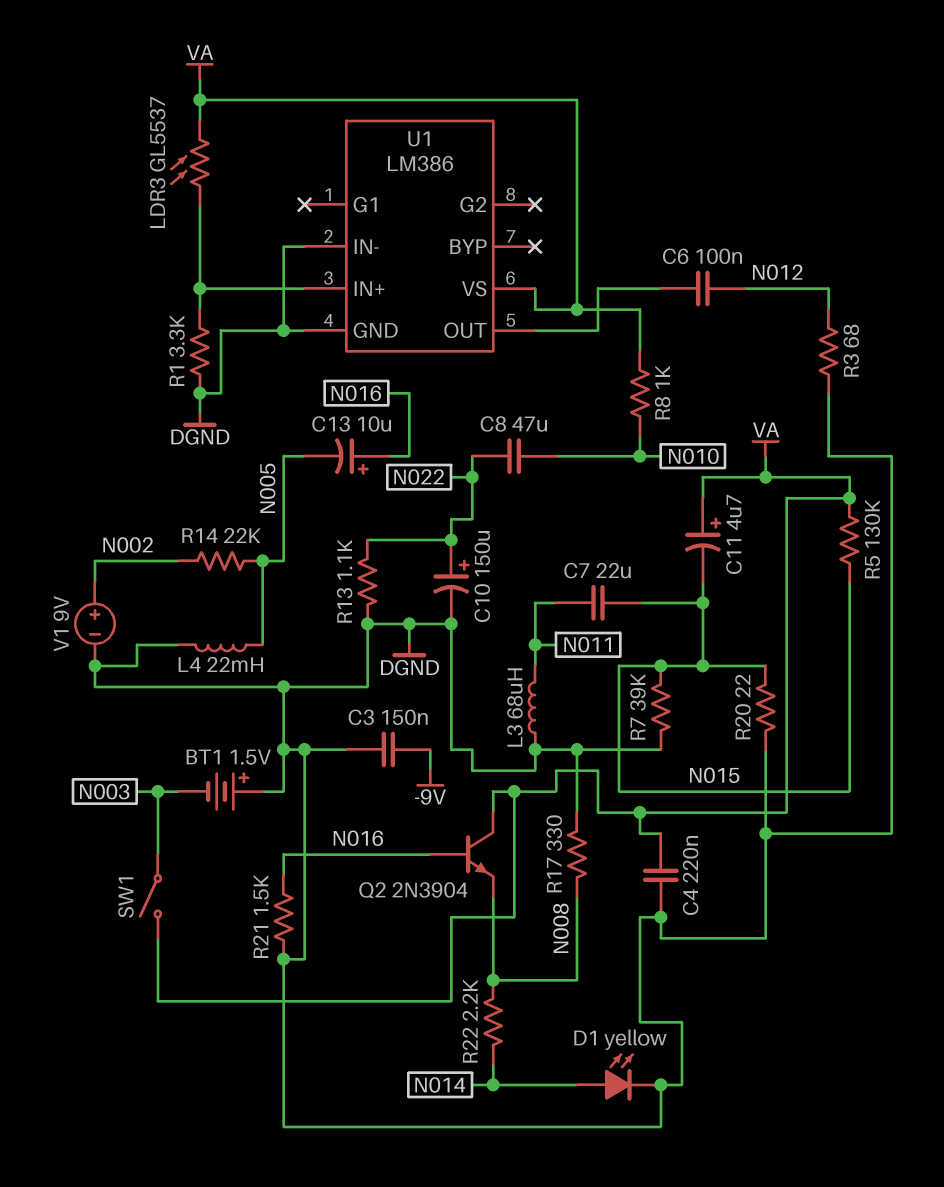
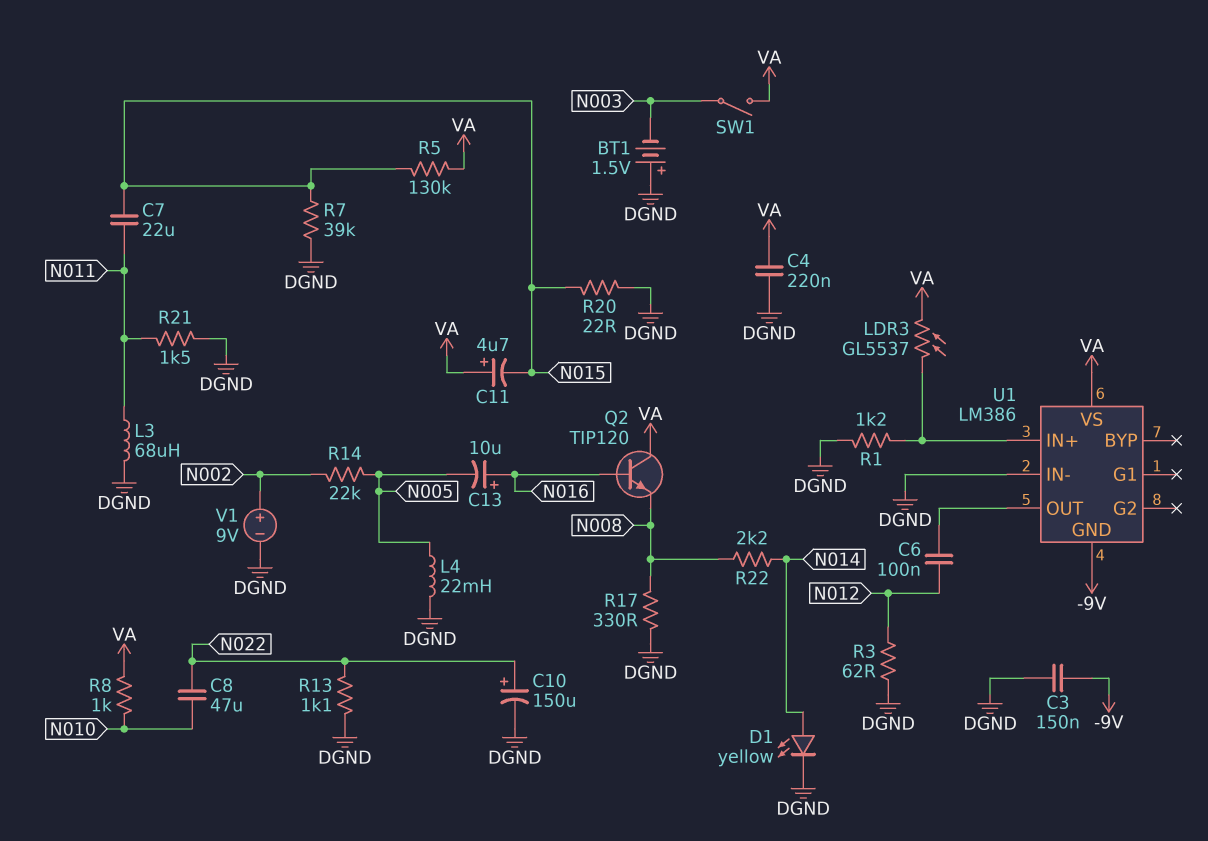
Q2: NPN 2N3904 (B N016, C VA, E N008) -> NPN TIP120 (B N016, C VA, E N008)
R1: 3.3k (DGND, U1/IN+) -> 1.2k (DGND, U1/IN+)
R3: 68 (DGND, N012) -> 62 (DGND, N012)
R21: 1.5k (DGND, N016) -> 1.5k (DGND, N011)
U1 pin GND: DGND -> -9V

